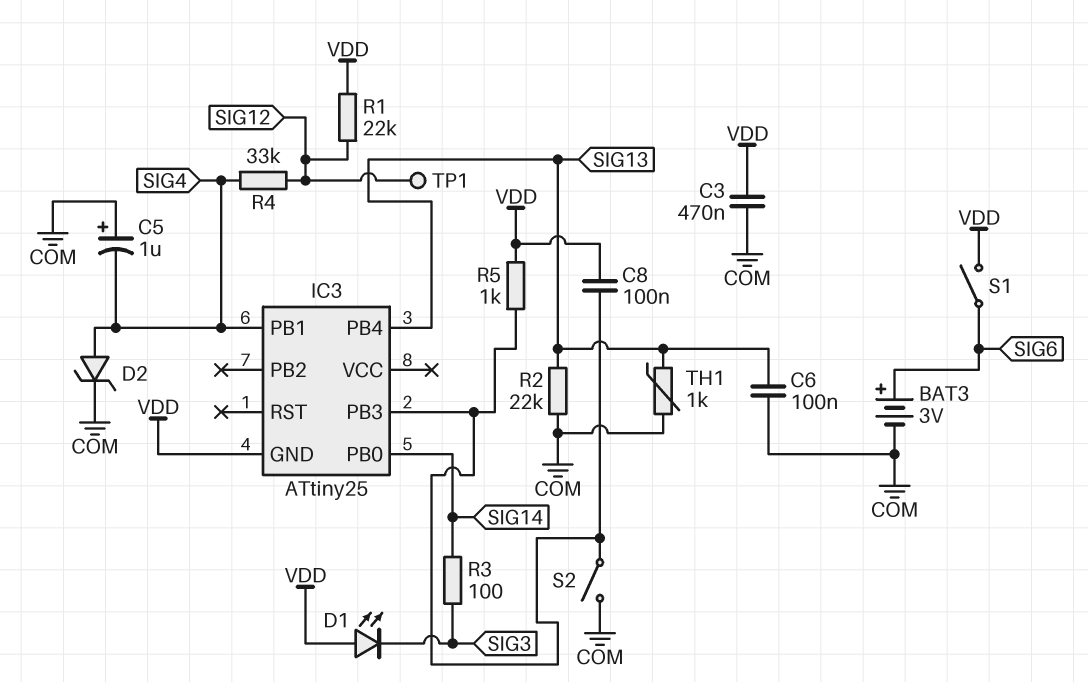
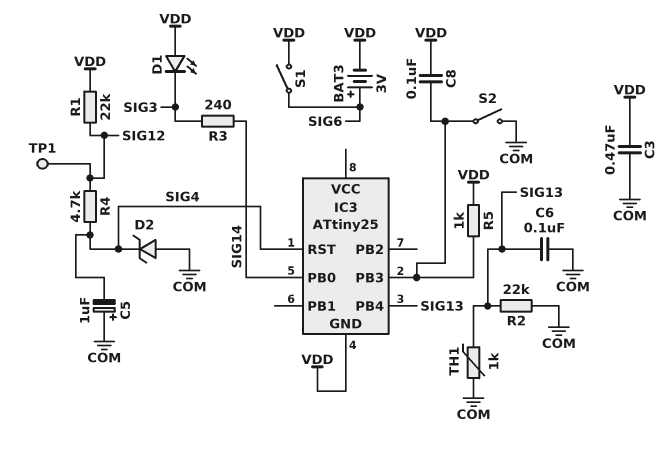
BAT3: 3V (plus SIG6, minus COM) -> 3V (plus SIG6, minus VDD)
D2: zener (A SIG4, K COM) -> zener (A COM, K SIG4)
IC3 pin PB1: SIG4 -> none
IC3 pin RST: none -> SIG4
R3: 100 (SIG3, SIG14) -> 240 (SIG3, SIG14)
R4: 33k (SIG4, SIG12) -> 4.7k (SIG4, SIG12)

